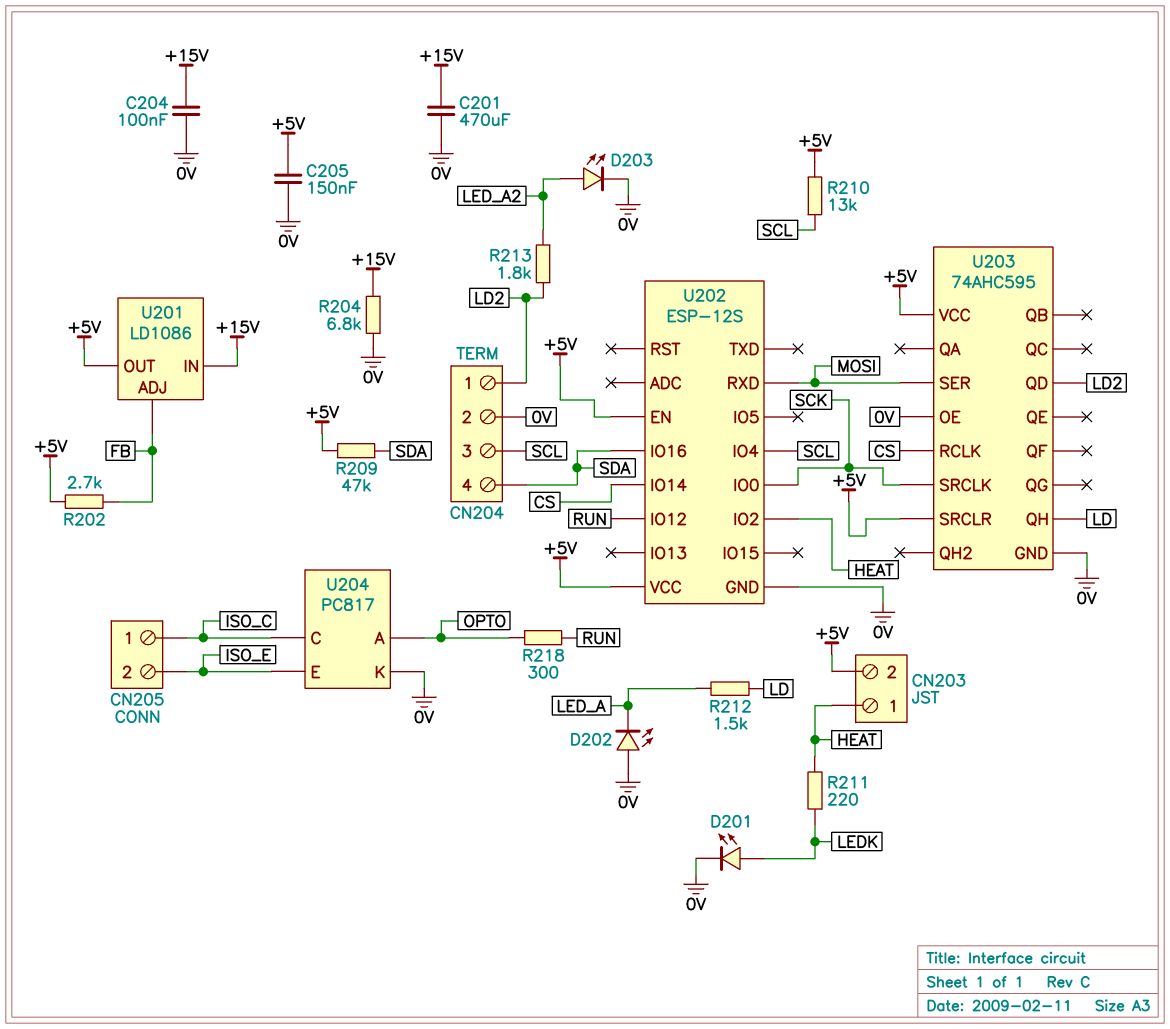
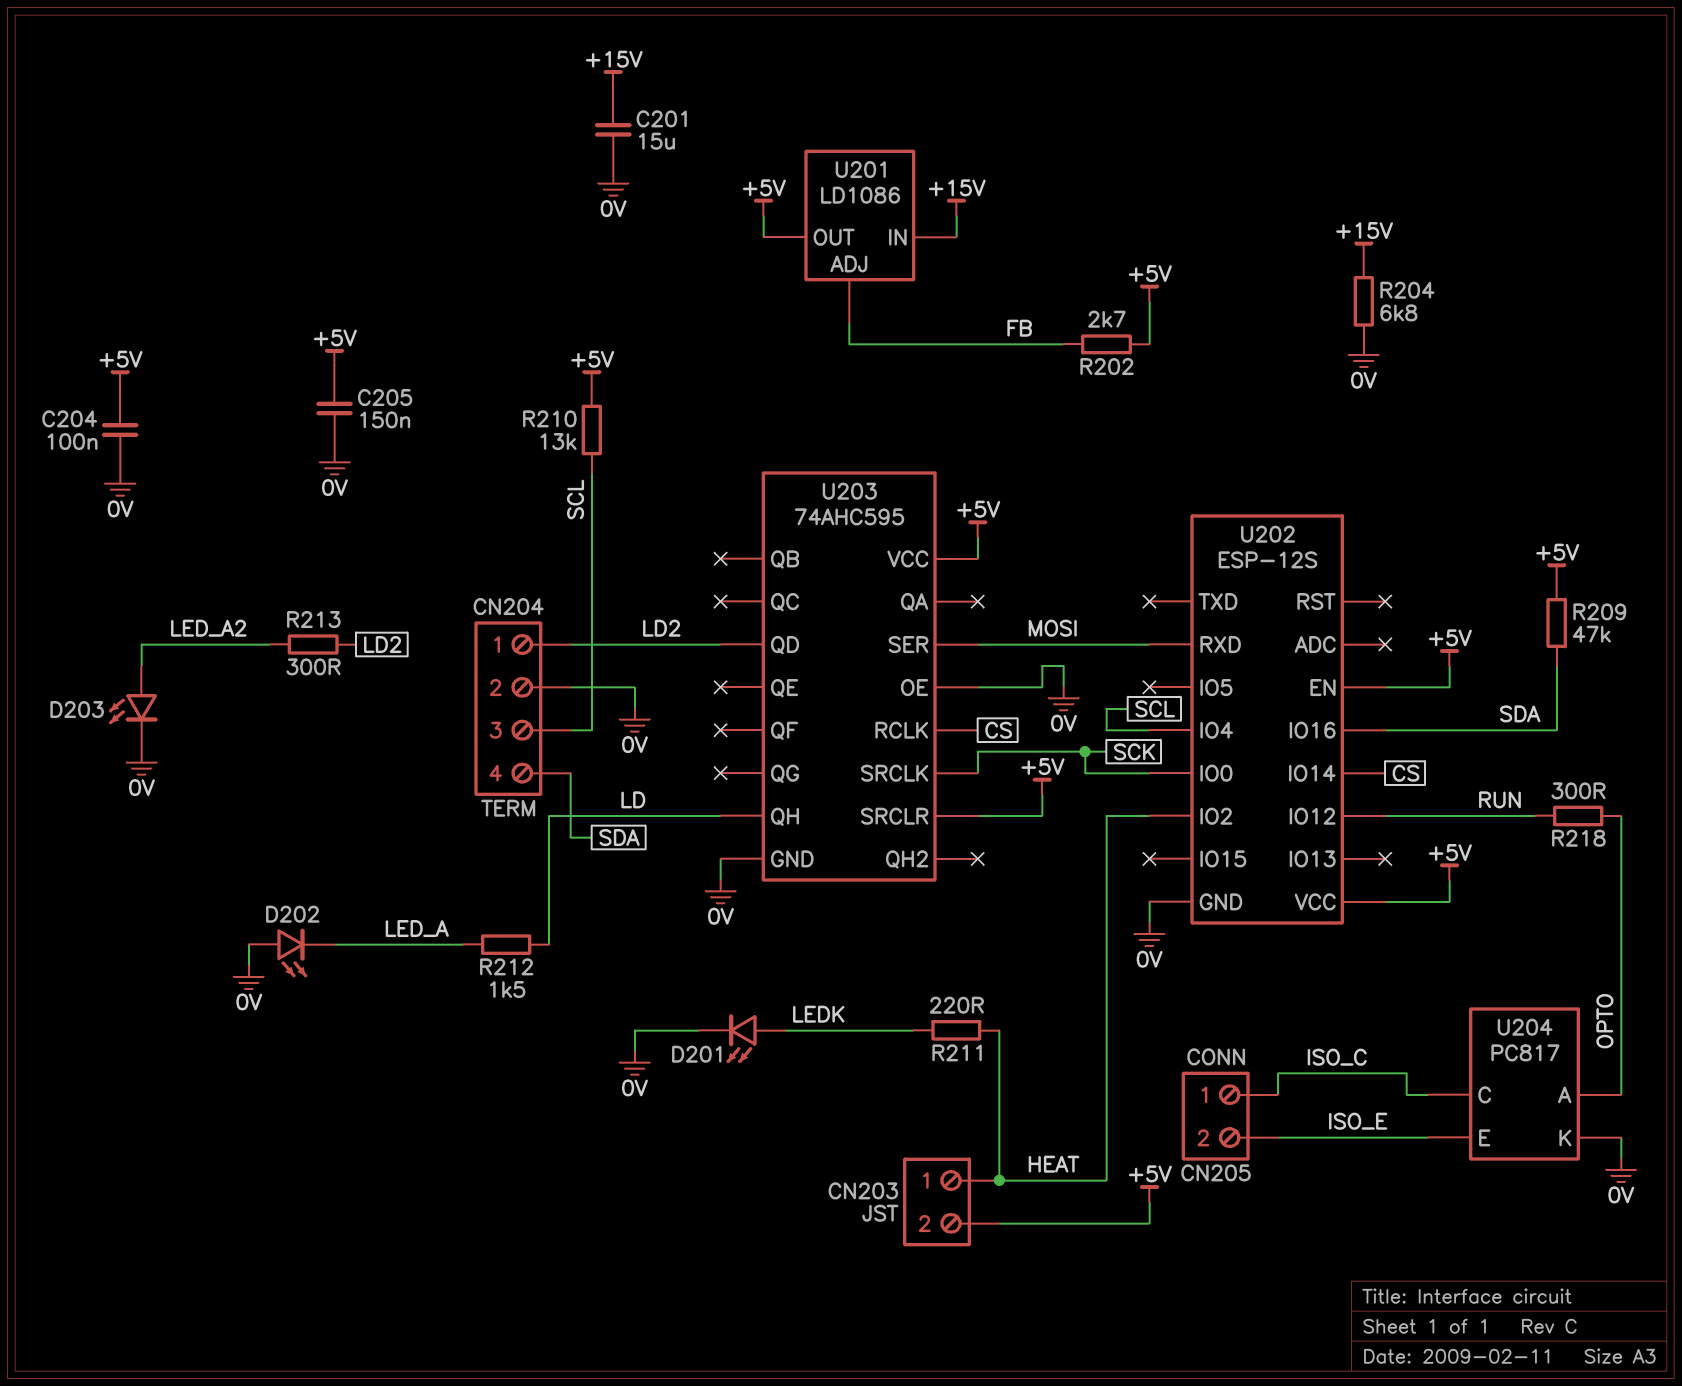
C201: 470uF (+15V, 0V) -> 15uF (+15V, 0V)
C204: 100nF (+15V, 0V) -> 100nF (+5V, 0V)
R213: 1.8k (LD2, LED_A2) -> 300 (LD2, LED_A2)

